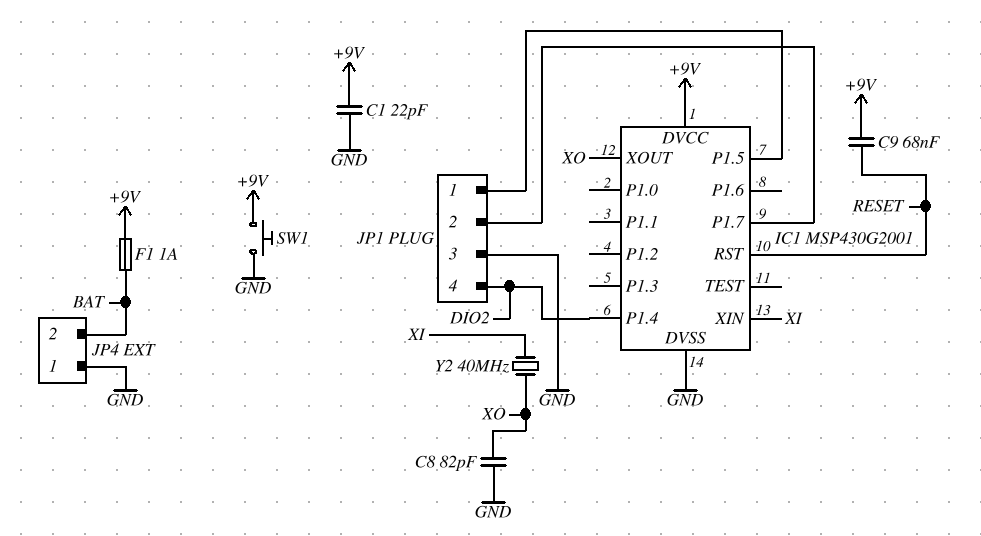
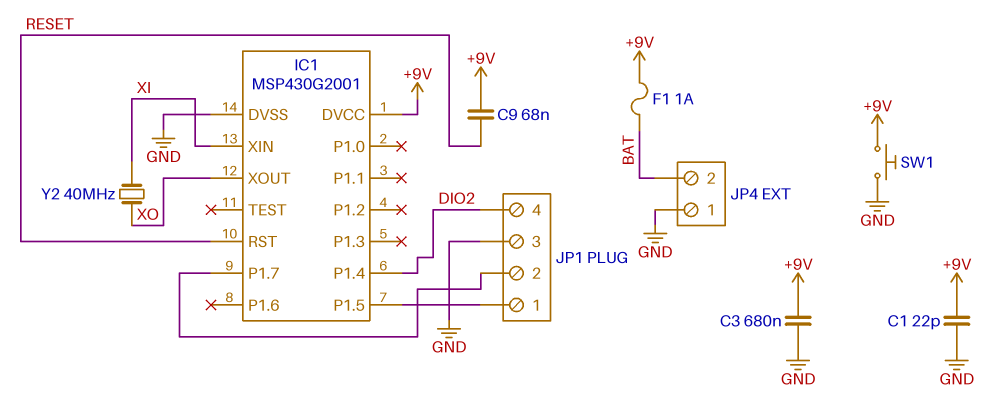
C3: none -> 680nF (+9V, GND)
C8: 82pF (GND, XO) -> none

